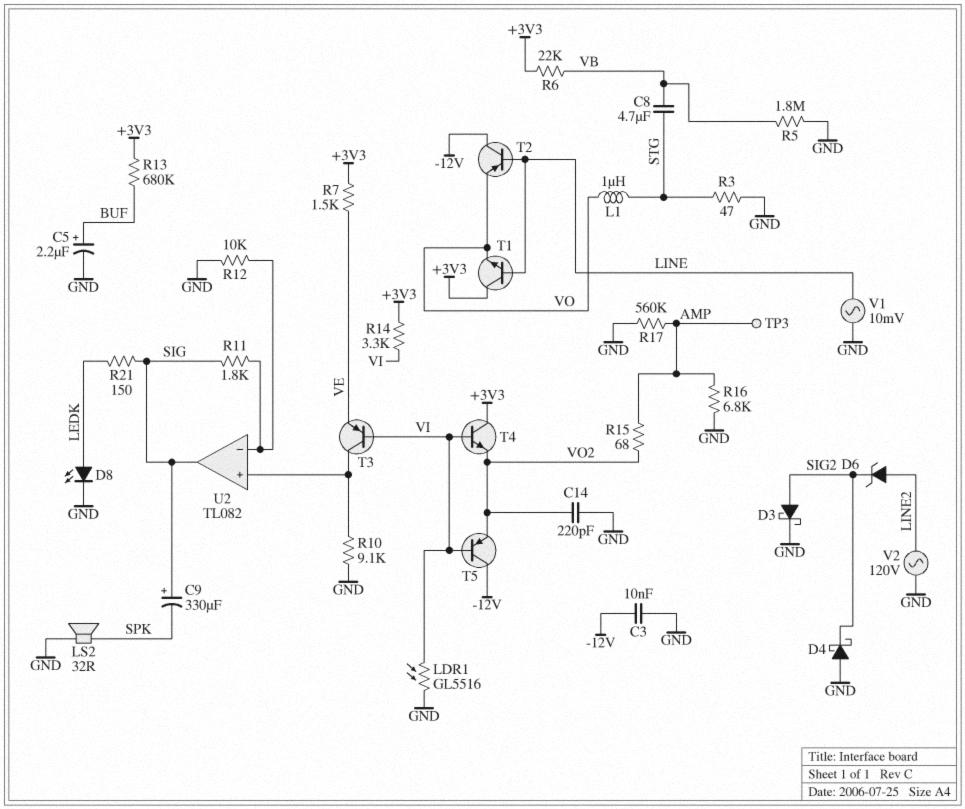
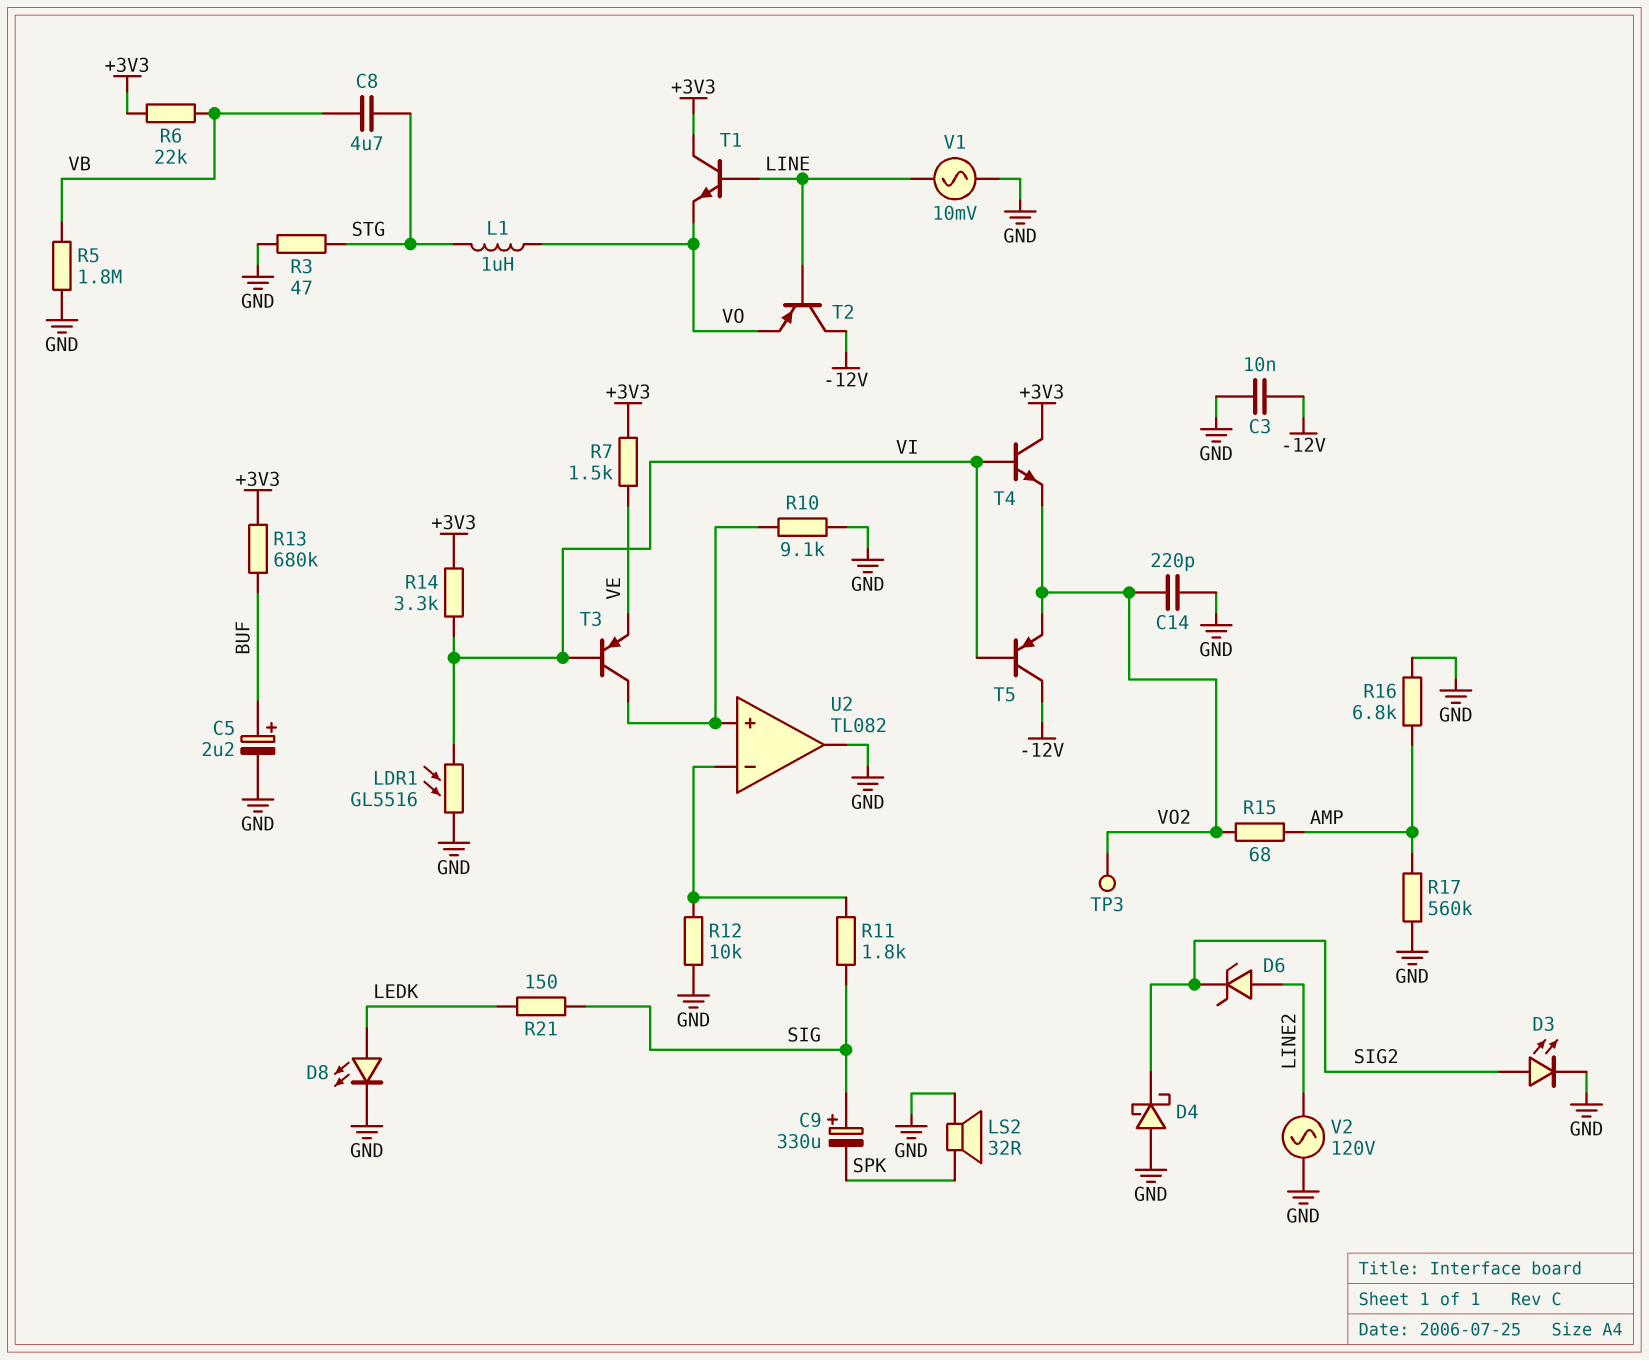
D3: schottky (A SIG2, K GND) -> LED (A SIG2, K GND)
TP3: test point (AMP) -> test point (VO2)
U2 pin out: SIG -> GND

